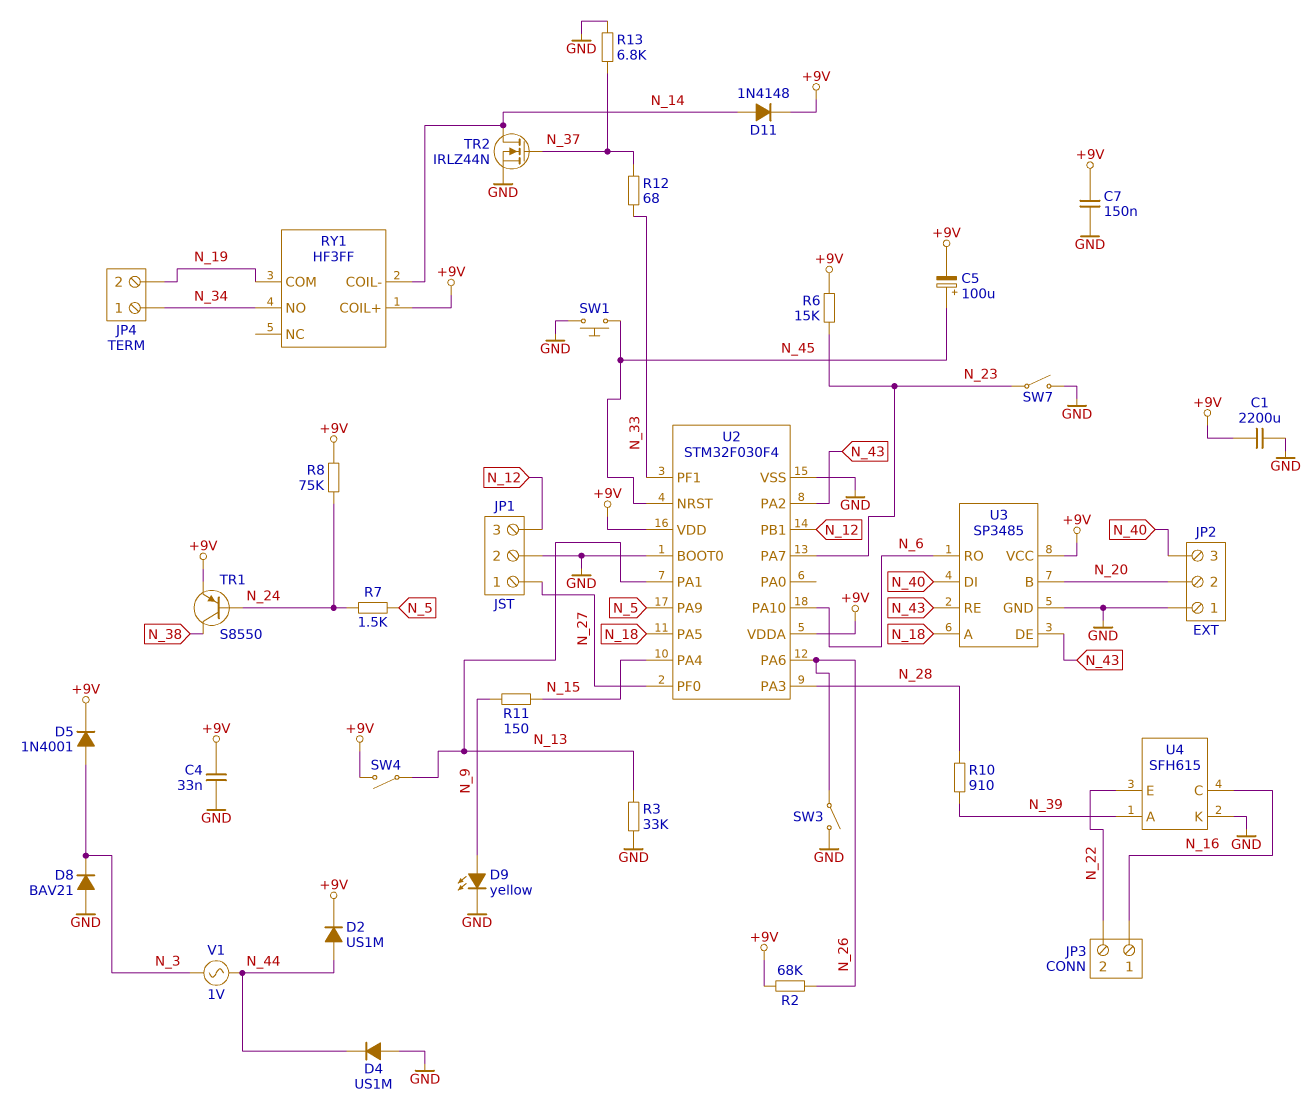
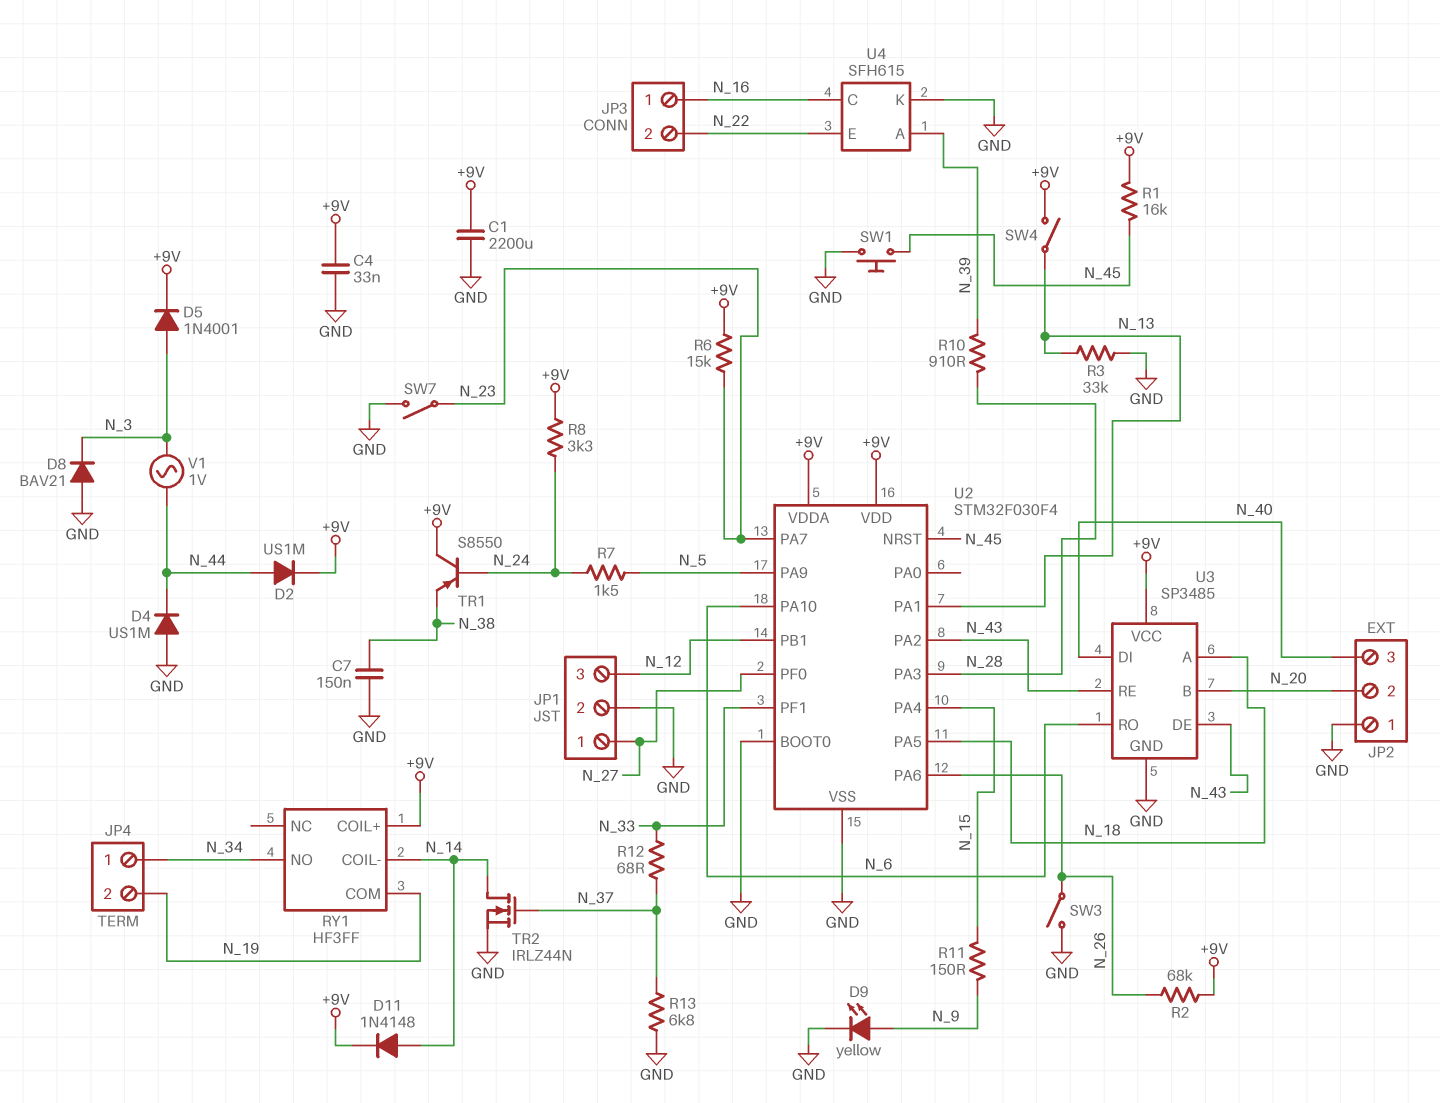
C5: 100uF (plus N_45, minus +9V) -> none
C7: 150nF (+9V, GND) -> 150nF (GND, N_38)
R1: none -> 16k (+9V, N_45)
R8: 75k (+9V, N_24) -> 3.3k (+9V, N_24)
TR1: PNP S8550 (B N_24, C N_38, E +9V) -> PNP S8550 (B N_24, C +9V, E N_38)

